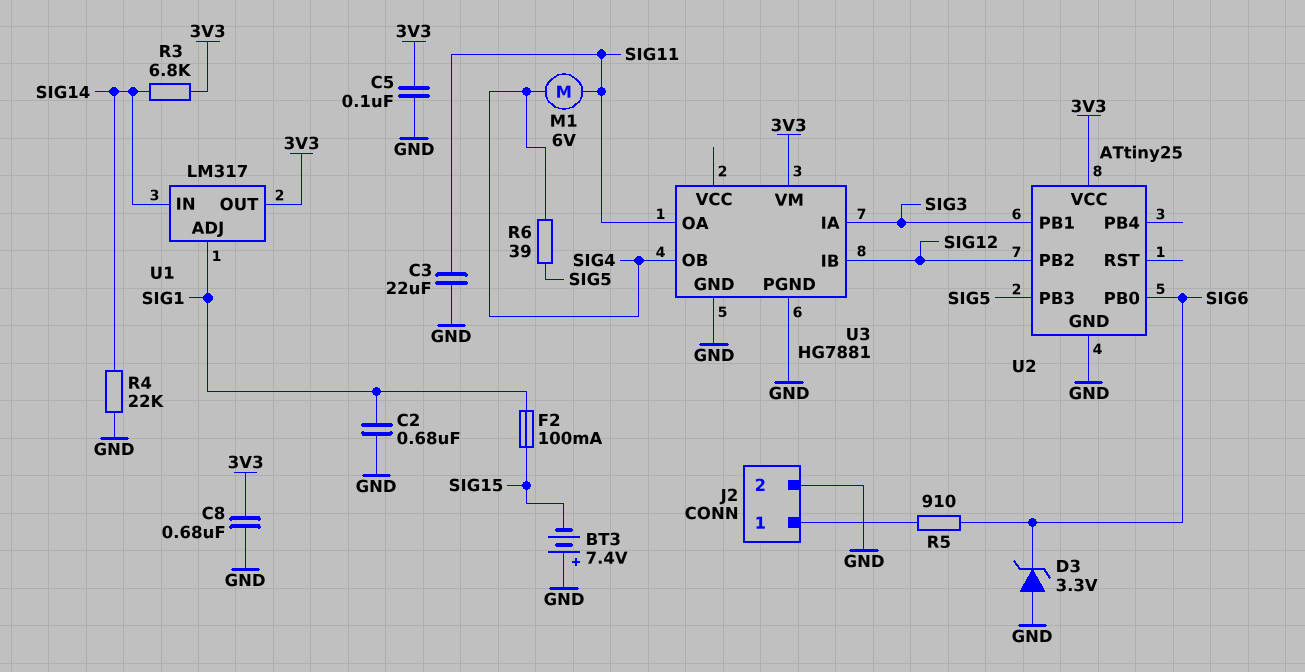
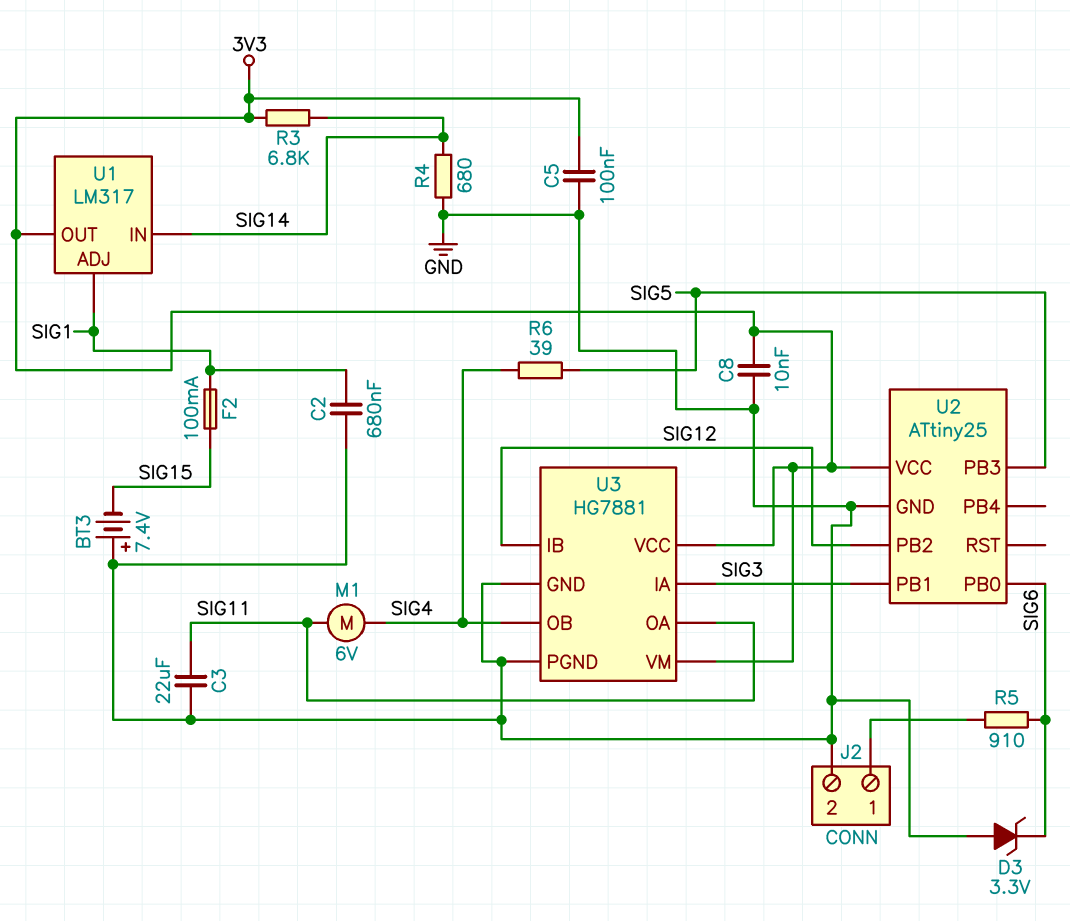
C8: 680nF (3V3, GND) -> 10nF (3V3, GND)
R4: 22k (GND, SIG14) -> 680 (GND, SIG14)
U3 pin VCC: none -> 3V3

